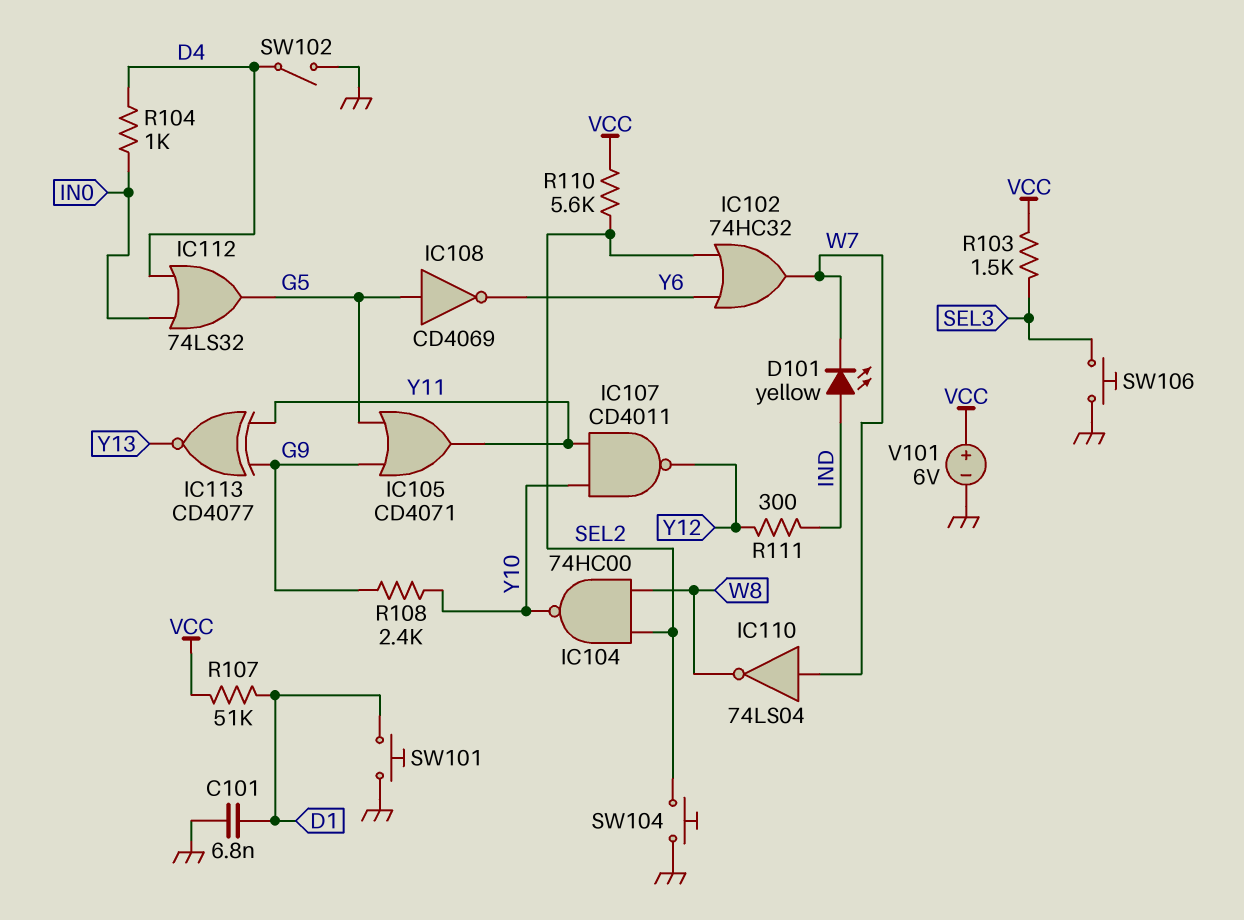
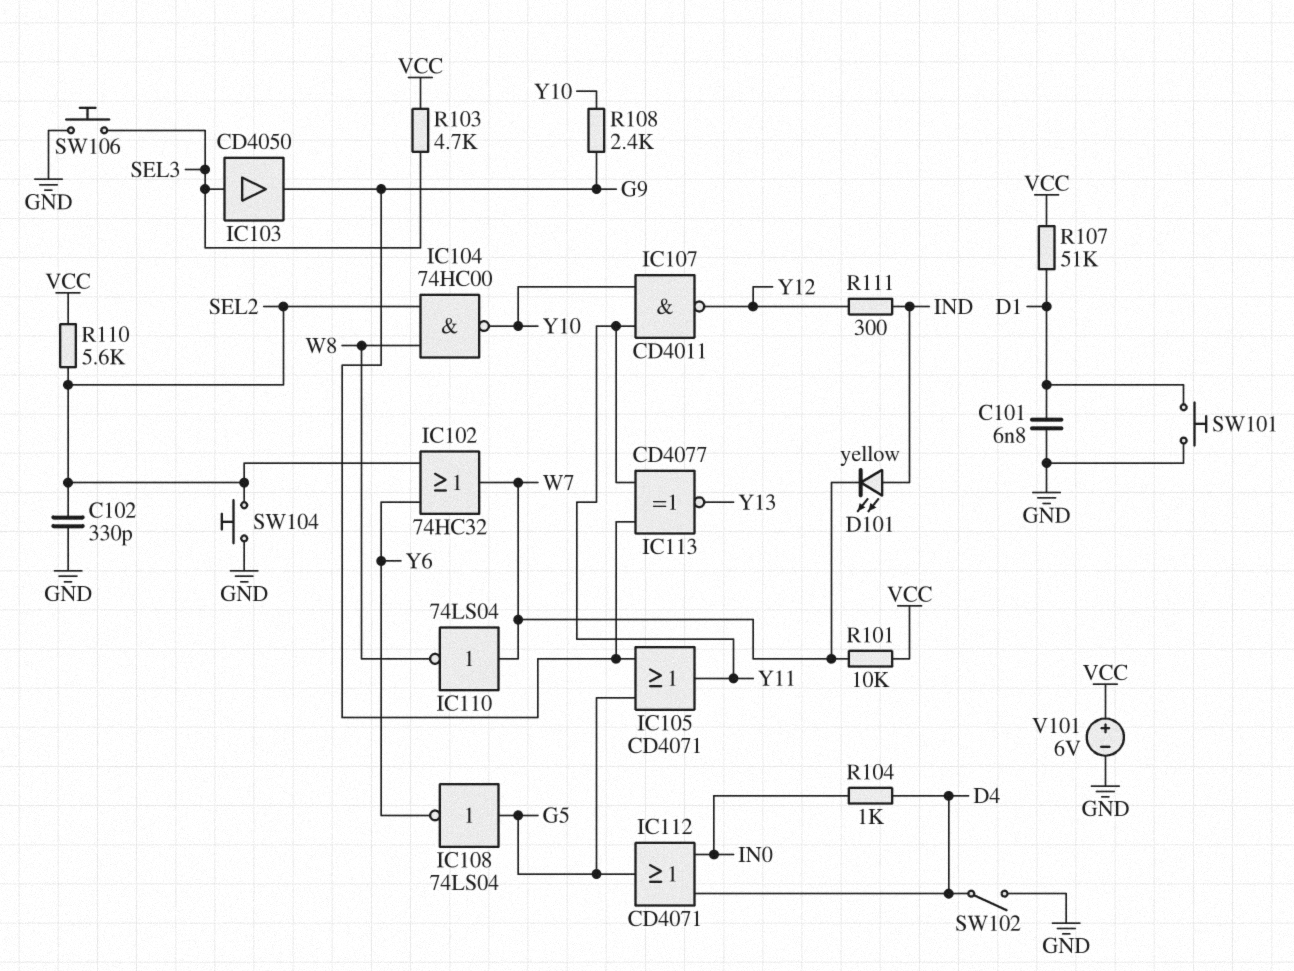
C102: none -> 330pF (GND, SEL2)
IC103: none -> buffer CD4050 (in SEL3, out G9)
IC108: NOT CD4069 (in G5, out Y6) -> NOT 74LS04 (in G5, out Y6)
IC112: OR 74LS32 (in D4, in IN0, out G5) -> OR CD4071 (in D4, in IN0, out G5)
R101: none -> 10k (VCC, W7)
R103: 1.5k (SEL3, VCC) -> 4.7k (SEL3, VCC)

